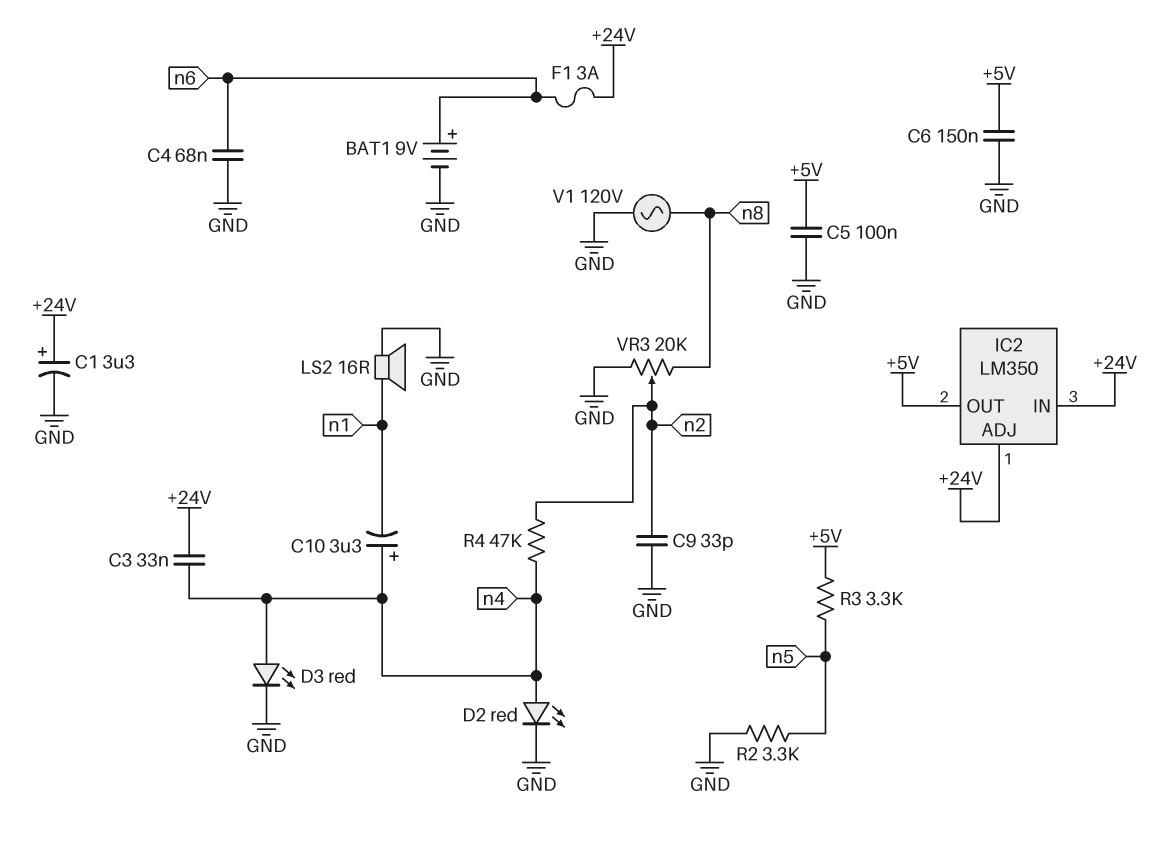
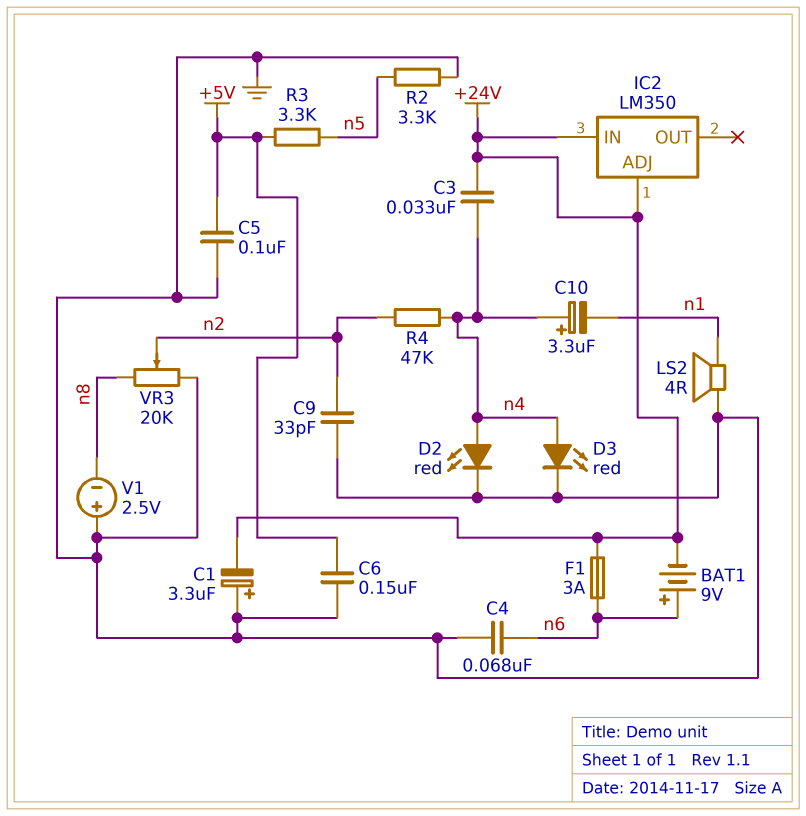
BAT1: 9V (plus n6, minus GND) -> 9V (plus n6, minus +24V)
C1: 3.3uF (plus +24V, minus GND) -> 3.3uF (plus GND, minus +24V)
IC2 pin OUT: +5V -> none
LS2: speaker 16R (GND, n1) -> speaker 4R (GND, n1)
V1: AC 120V (GND, n8) -> 2.5V (plus GND, minus n8)

